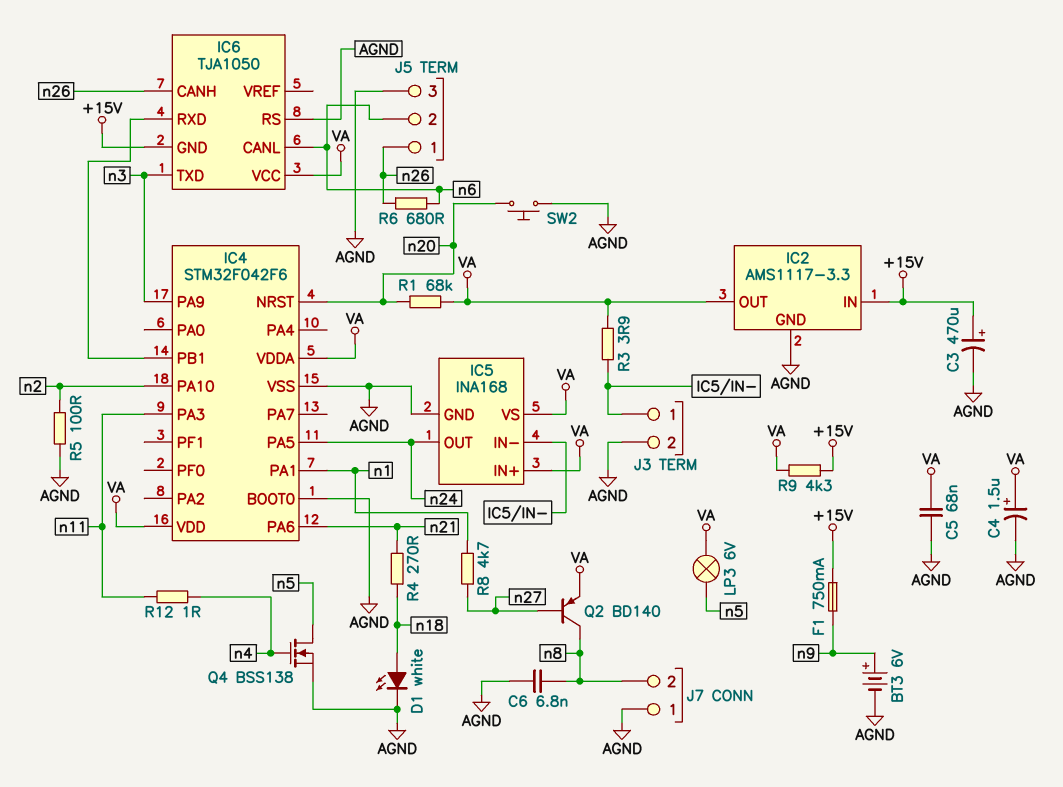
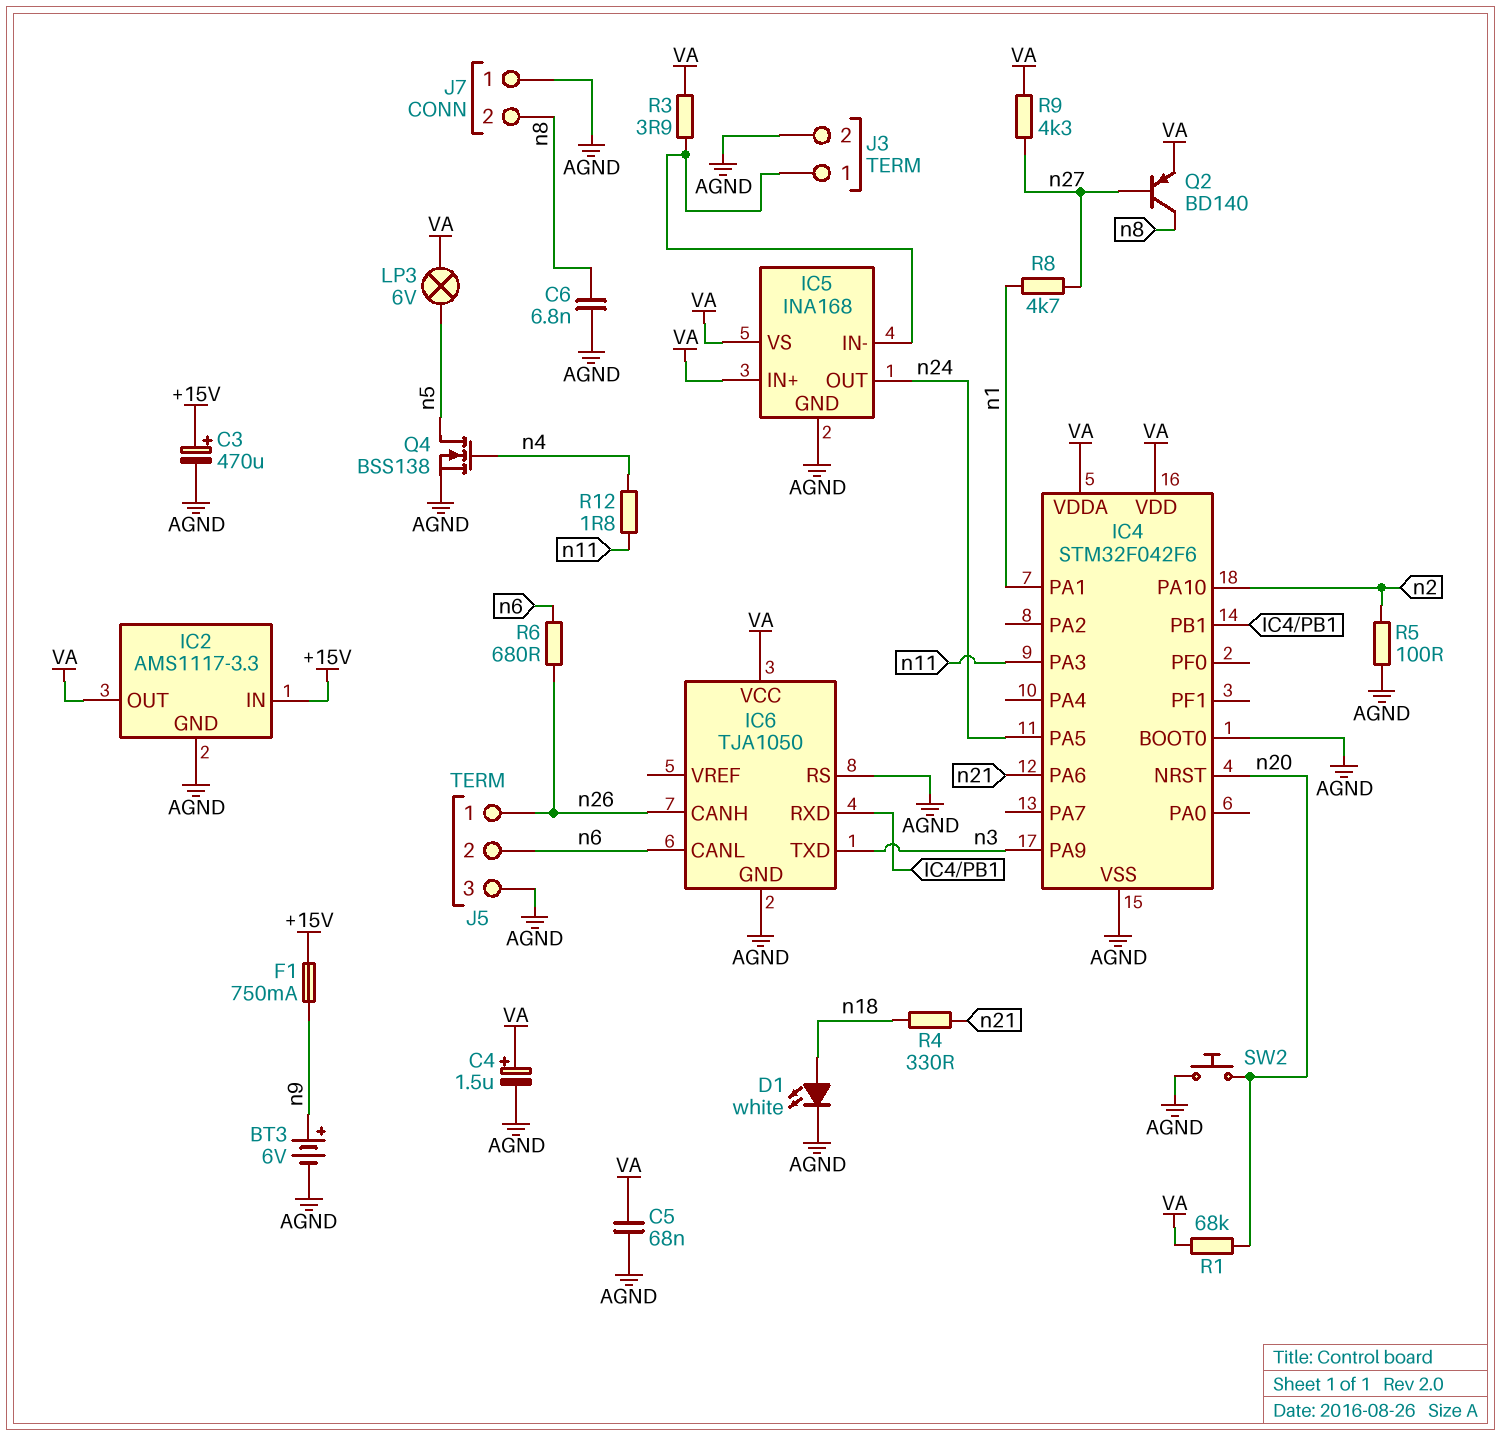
IC6 pin GND: +15V -> AGND
R4: 270 (n18, n21) -> 330 (n18, n21)
R9: 4.3k (+15V, VA) -> 4.3k (VA, n27)
R12: 1 (n4, n11) -> 1.8 (n4, n11)

